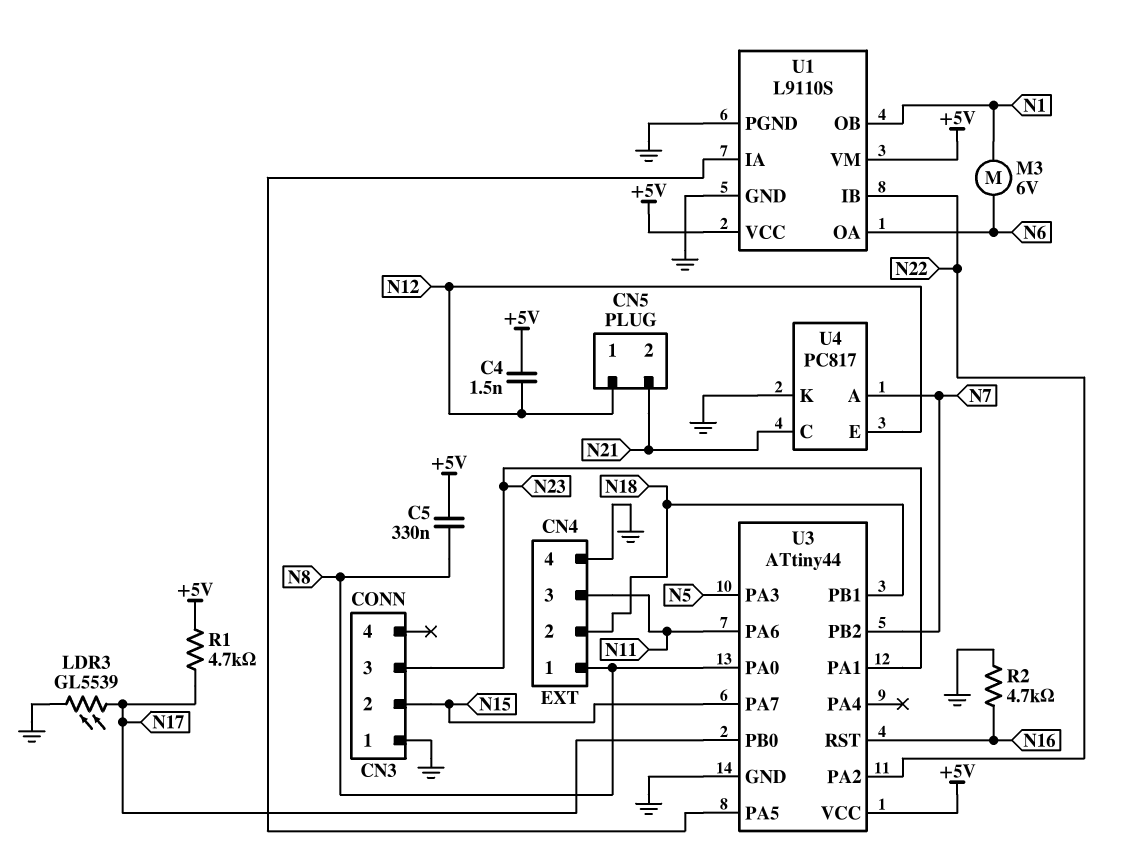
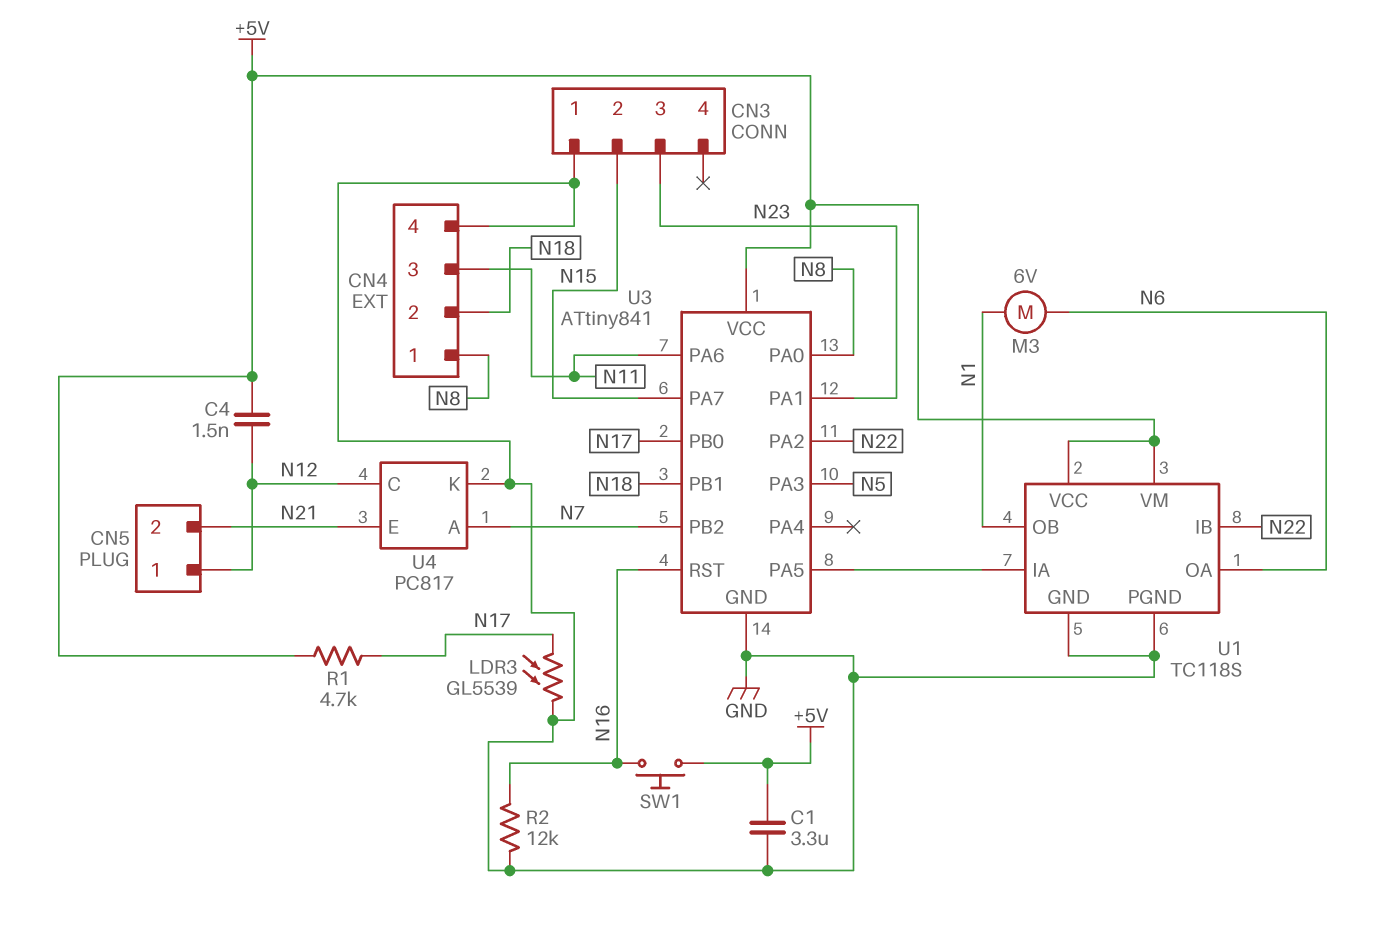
C1: none -> 3.3uF (+5V, GND)
C5: 330nF (+5V, N8) -> none
R2: 4.7k (GND, N16) -> 12k (GND, N16)
SW1: none -> button (+5V, N16)
U1: L9110S -> TC118S
U3: ATtiny44 -> ATtiny841
U4 pin C: N21 -> N12
U4 pin E: N12 -> N21

